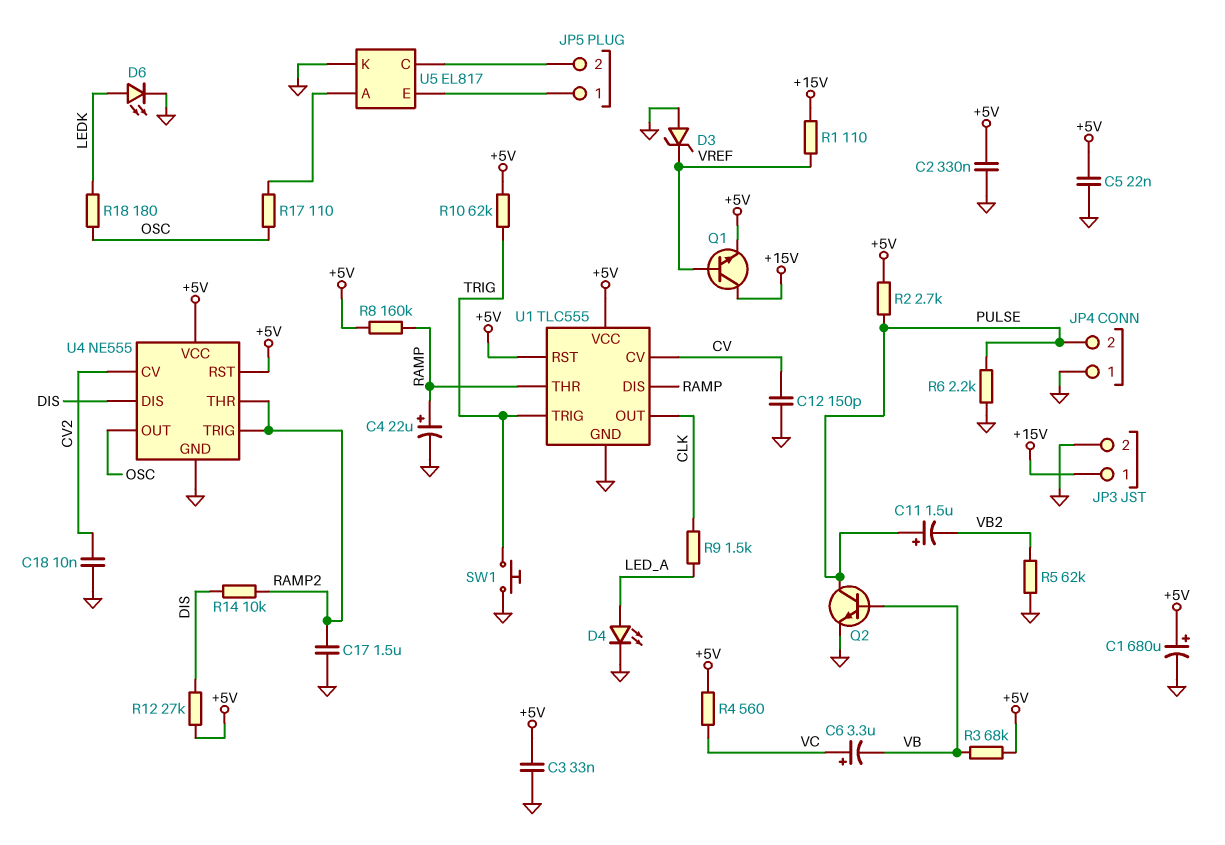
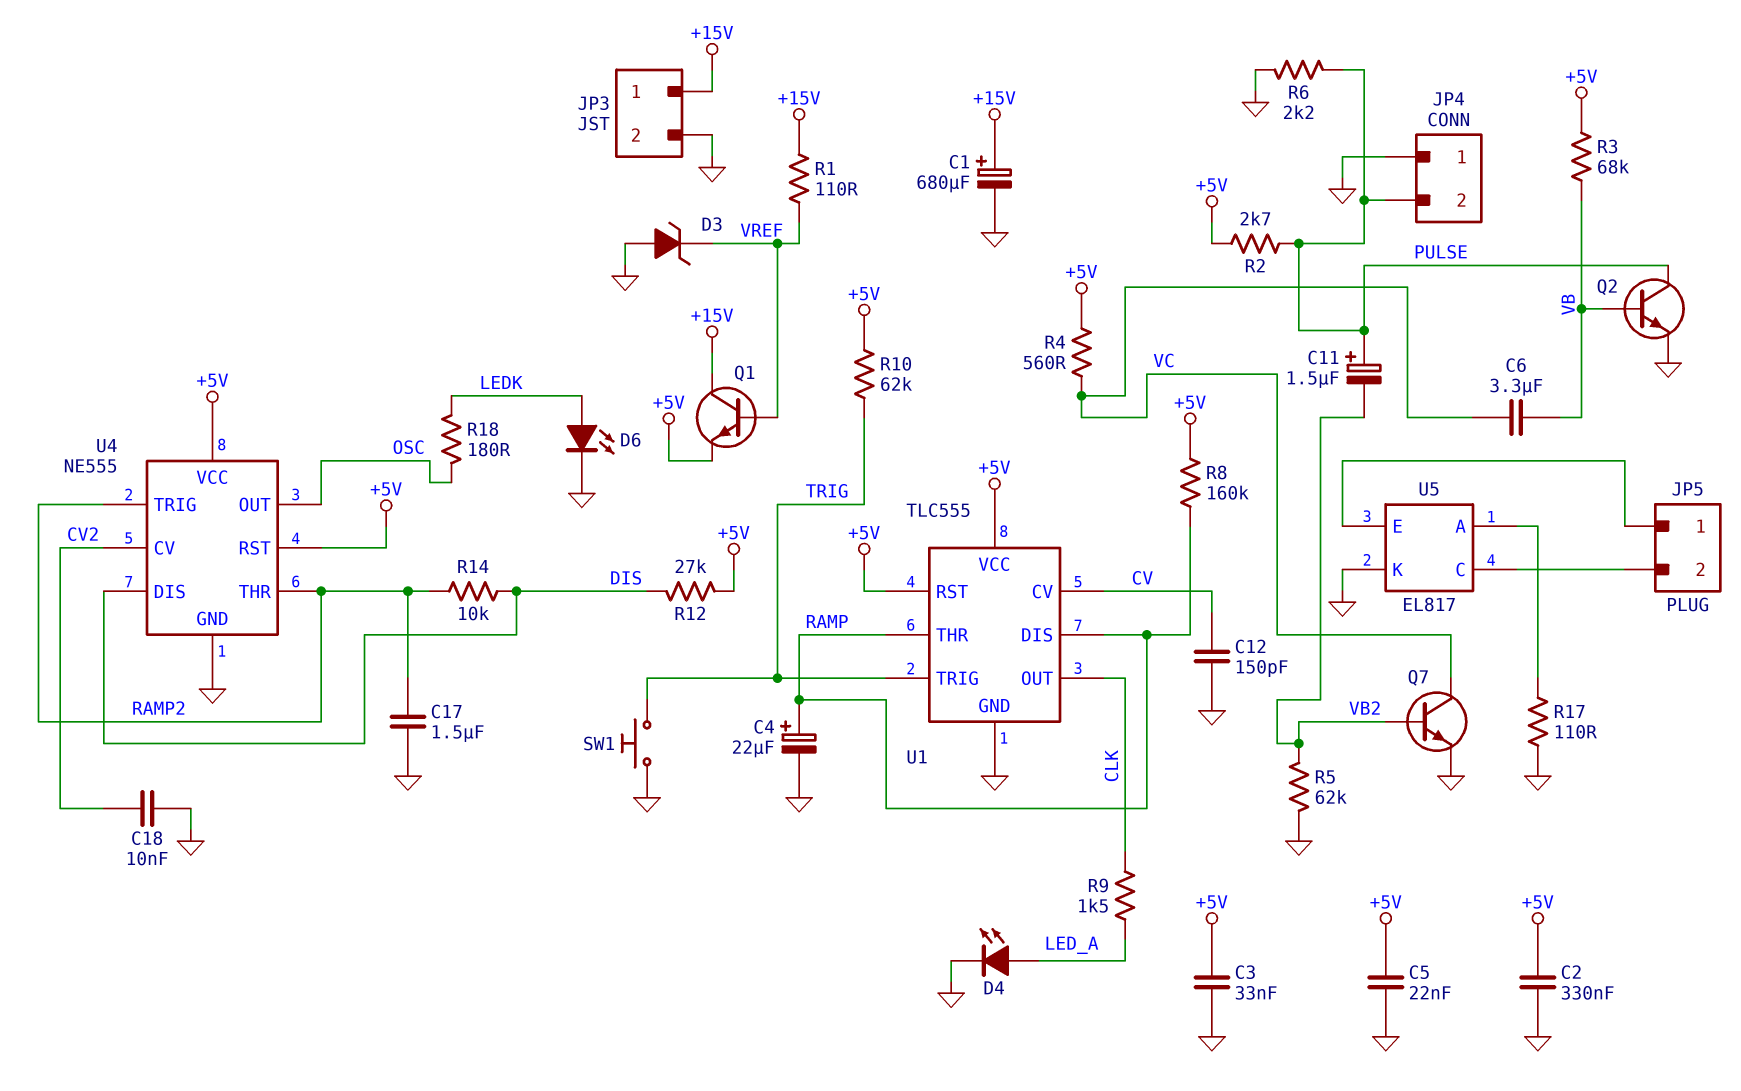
C1: 680uF (plus +5V, minus GND) -> 680uF (plus +15V, minus GND)
C6: 3.3uF (plus VC, minus VB) -> 3.3uF (VB, VC)
Q7: none -> NPN (B VB2, C VC, E GND)
R17: 110 (OSC, U5/A) -> 110 (GND, U5/A)

